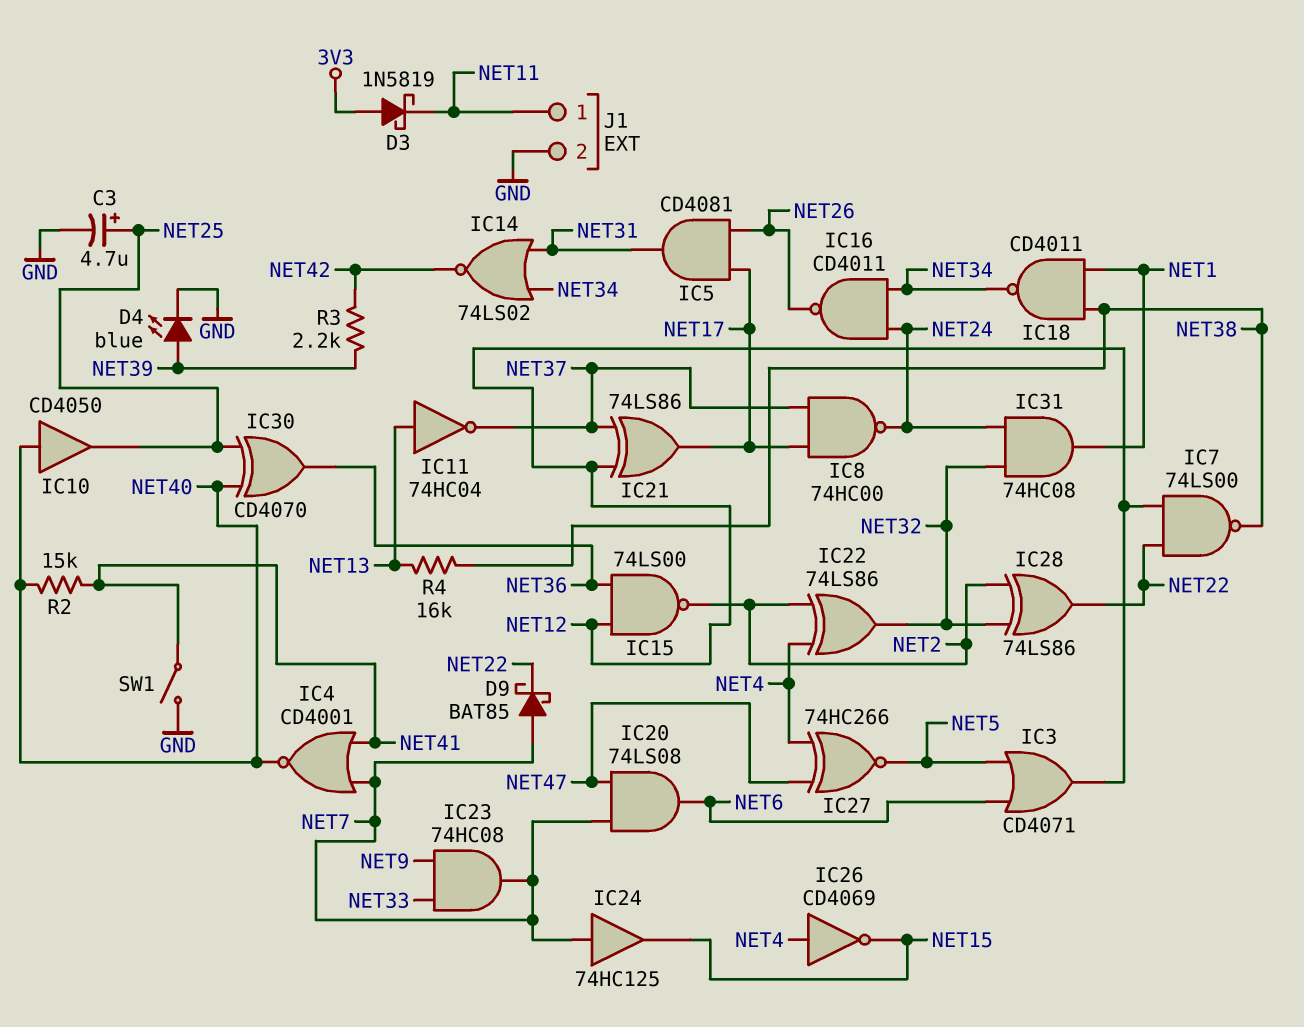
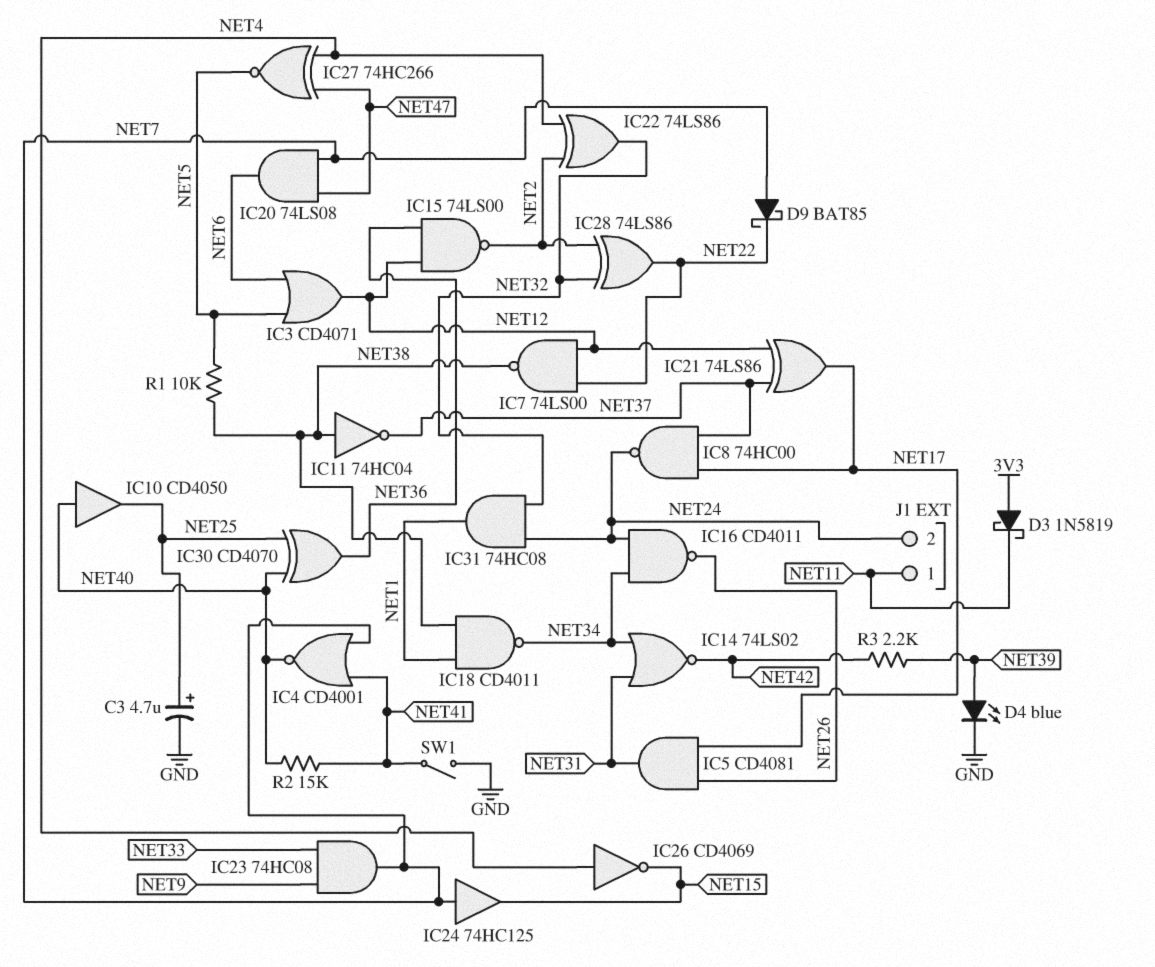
IC11: NOT 74HC04 (in NET13, out NET37) -> NOT 74HC04 (in NET38, out NET37)
J1 pin 2: GND -> NET24
R1: none -> 10k (NET5, NET38)
R4: 16k (NET13, NET38) -> none

